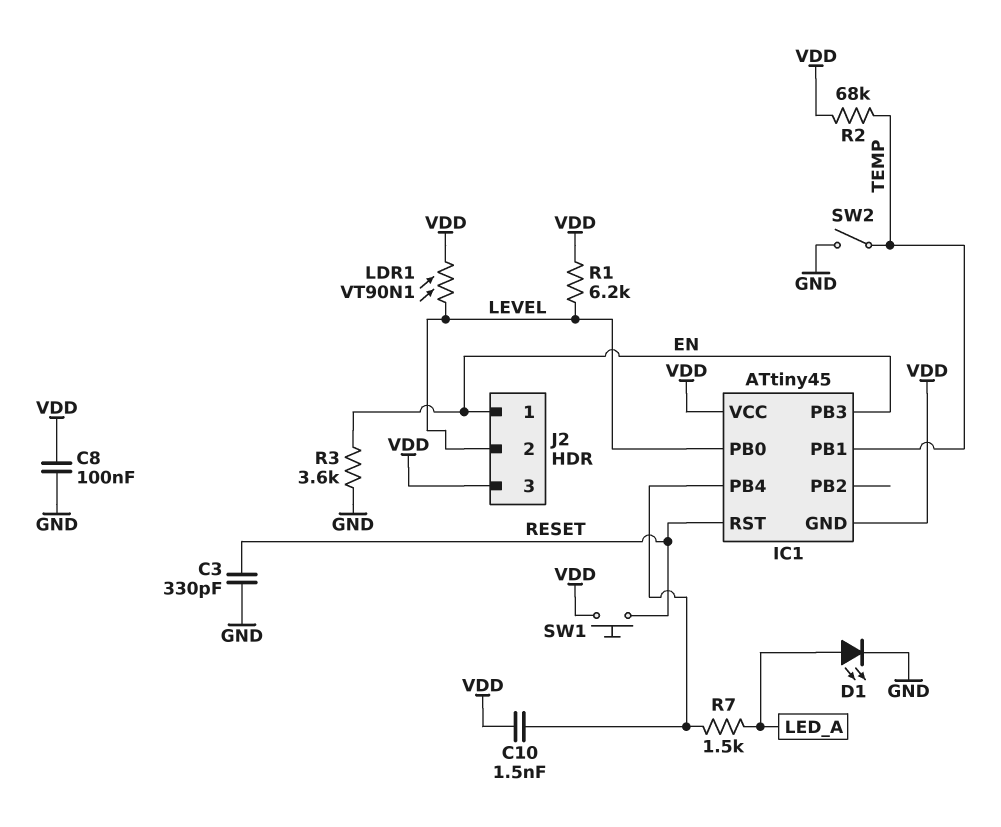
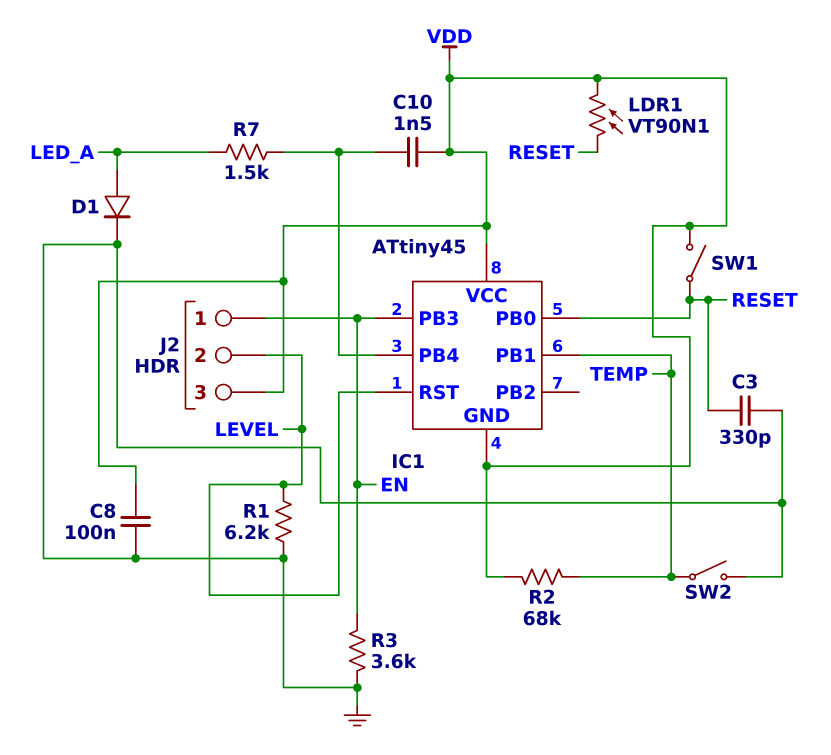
D1: LED (A LED_A, K GND) -> diode (A LED_A, K GND)
IC1 pin PB0: LEVEL -> RESET
IC1 pin RST: RESET -> LEVEL
LDR1: VT90N1 (LEVEL, VDD) -> VT90N1 (RESET, VDD)
R1: 6.2k (LEVEL, VDD) -> 6.2k (GND, LEVEL)
SW1: button (RESET, VDD) -> switch (RESET, VDD)

